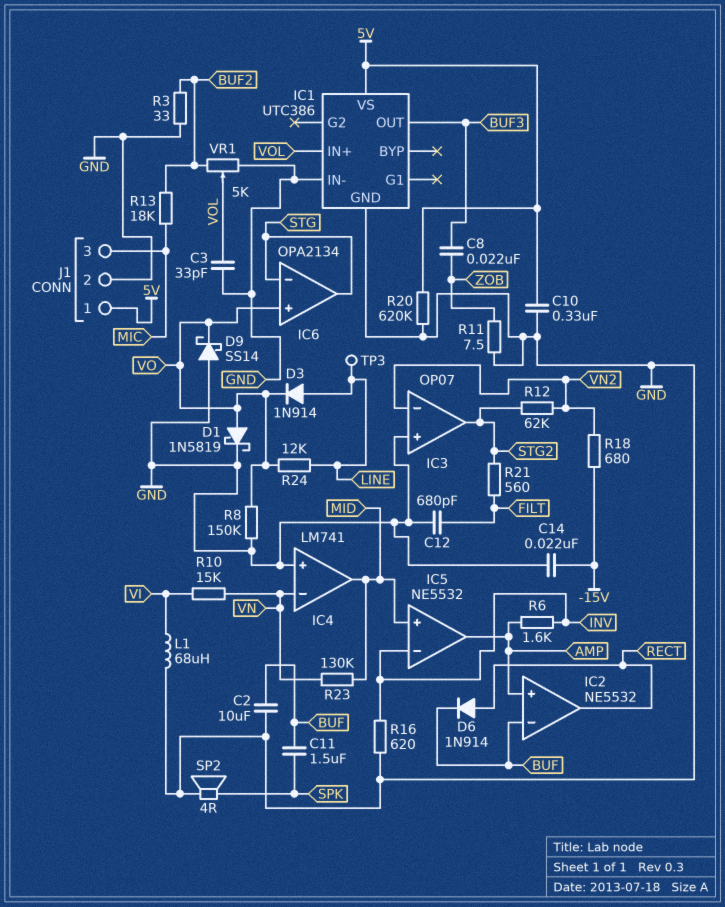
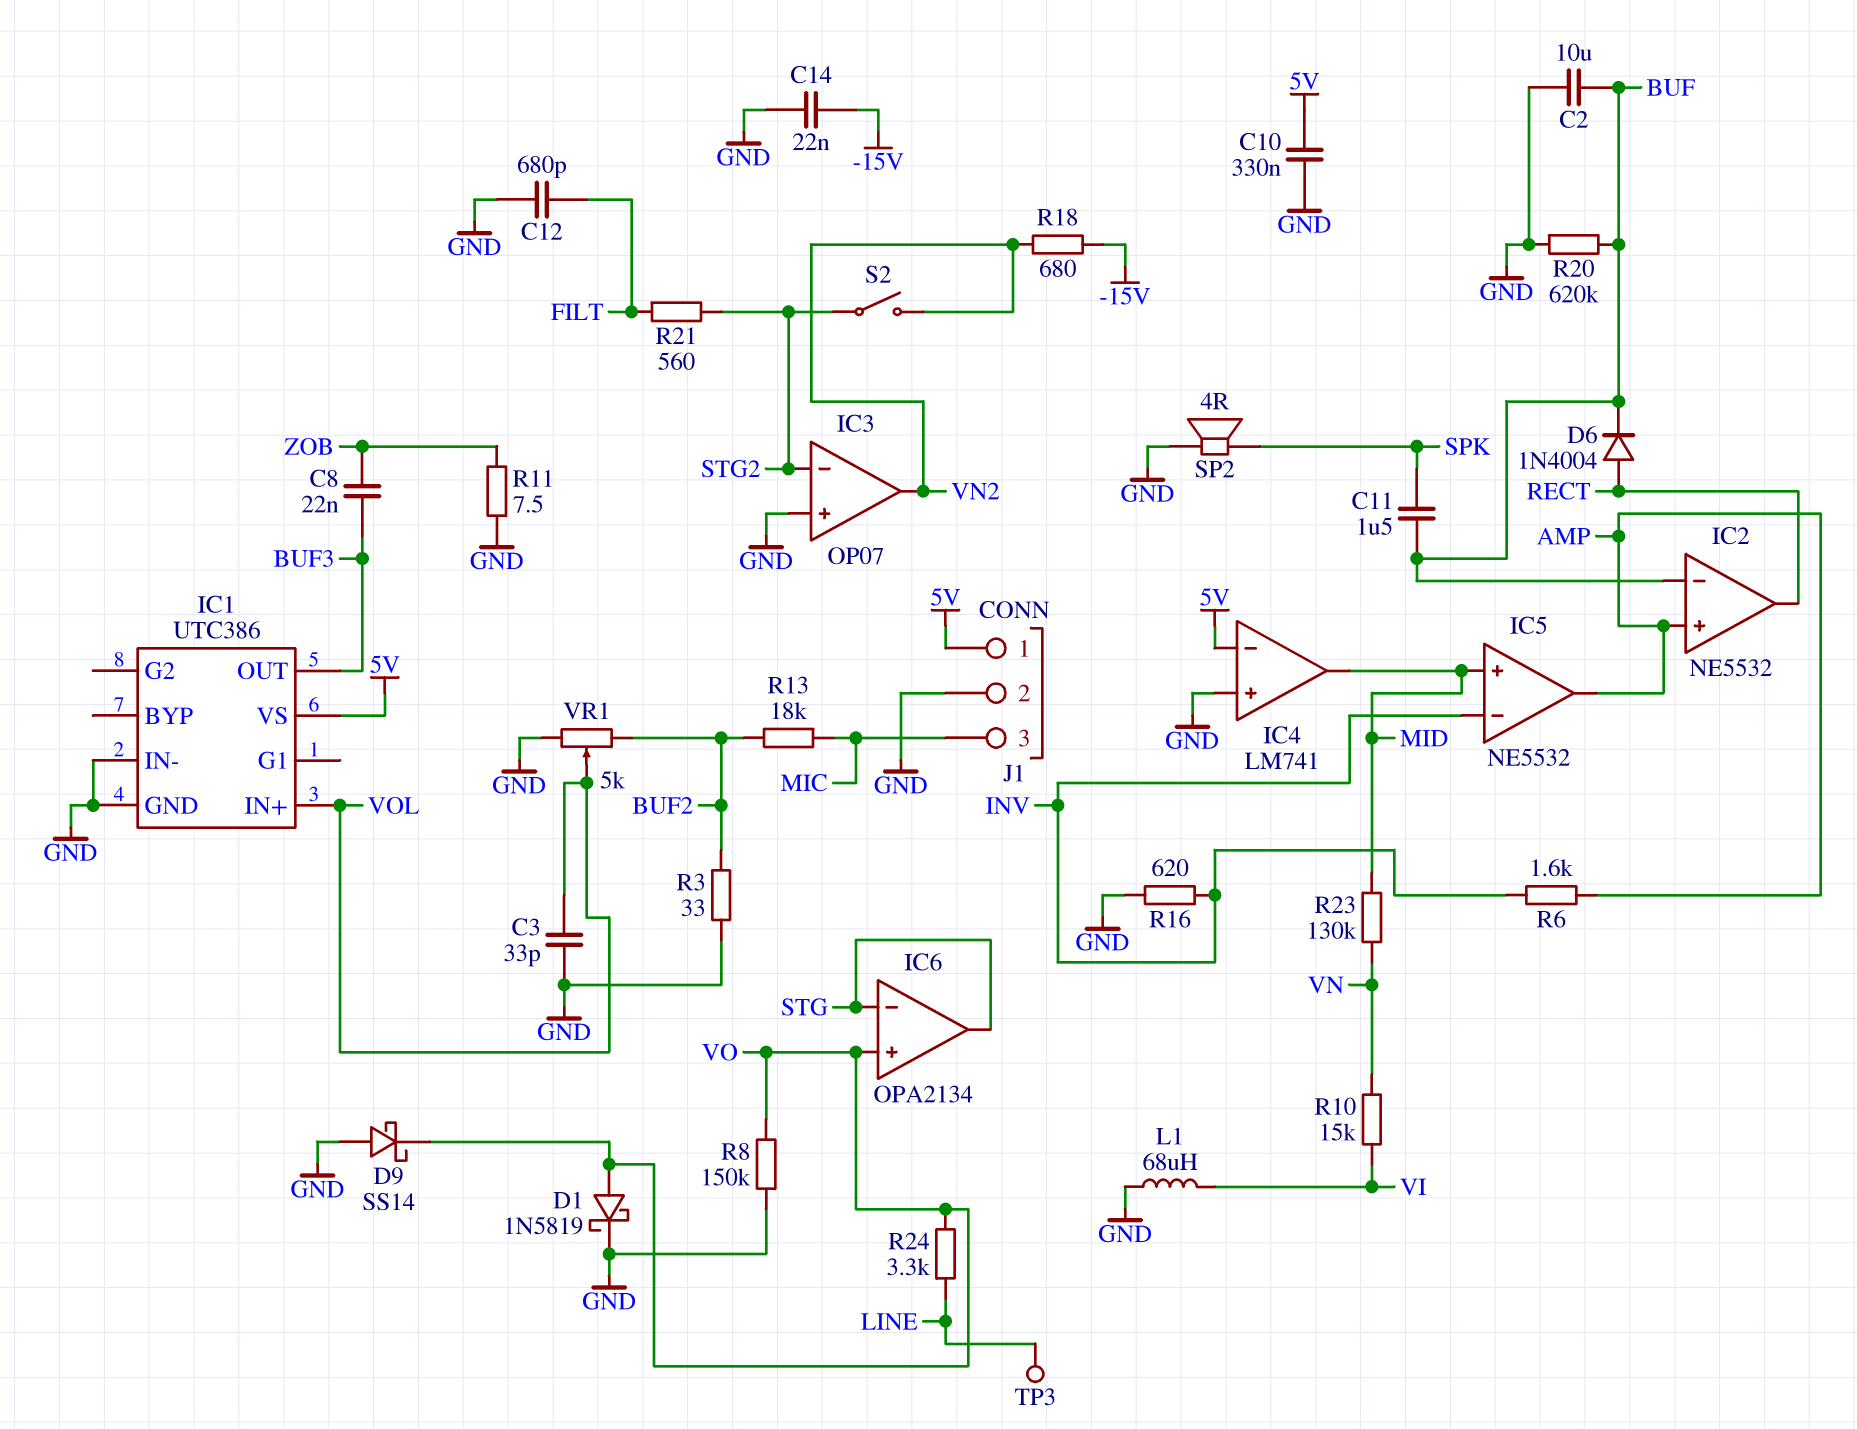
D3: diode 1N914 (A LINE, K VO) -> none
D6: diode 1N914 (A RECT, K BUF) -> diode 1N4004 (A RECT, K BUF)
IC3 pin in-: VN2 -> STG2
IC3 pin out: STG2 -> VN2
IC4 pin in-: VN -> 5V
R12: 62k (STG2, VN2) -> none
R20: 620k (5V, GND) -> 620k (BUF, GND)
R24: 12k (LINE, VO) -> 3.3k (LINE, VO)
S2: none -> switch (STG2, VN2)

